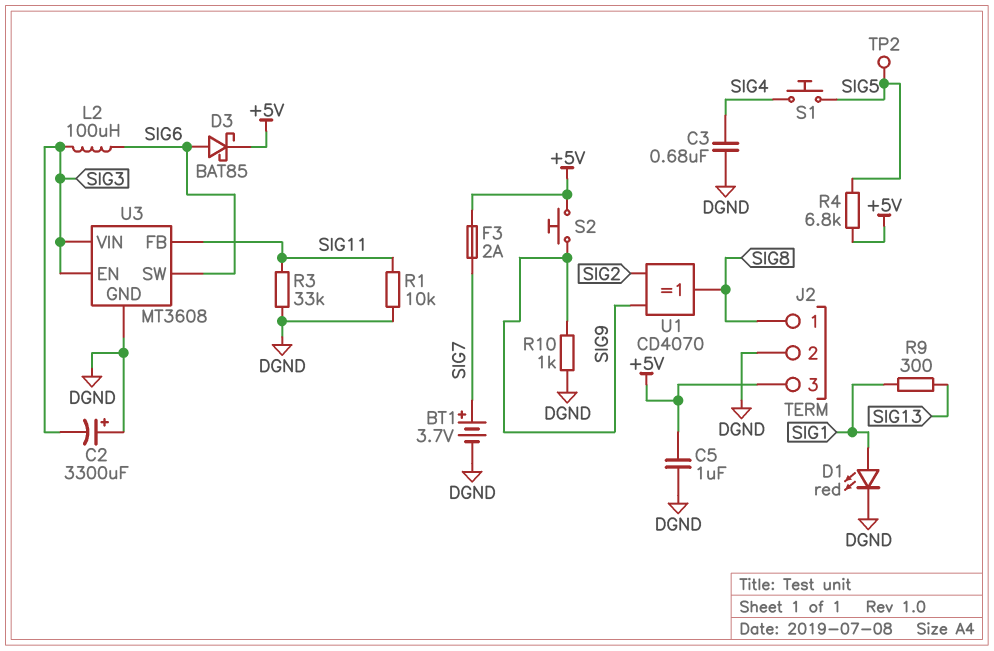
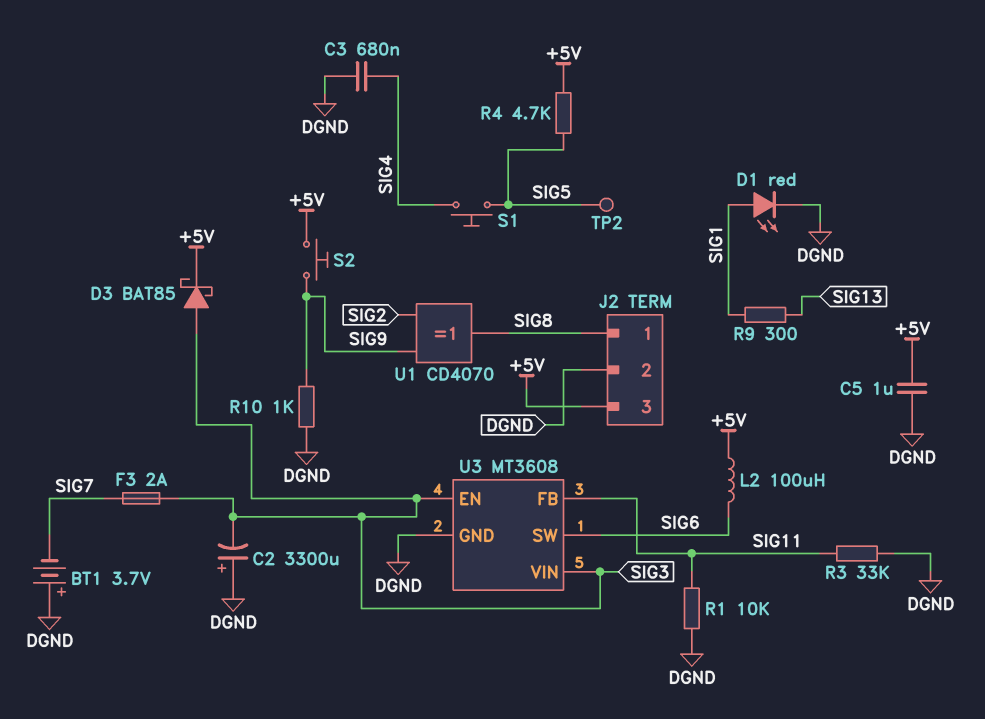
BT1: 3.7V (plus SIG7, minus DGND) -> 3.7V (plus DGND, minus SIG7)
D3: schottky BAT85 (A SIG6, K +5V) -> schottky BAT85 (A SIG3, K +5V)
F3: 2A (+5V, SIG7) -> 2A (SIG3, SIG7)
L2: 100uH (SIG3, SIG6) -> 100uH (+5V, SIG6)
R4: 6.8k (+5V, SIG5) -> 4.7k (+5V, SIG5)

